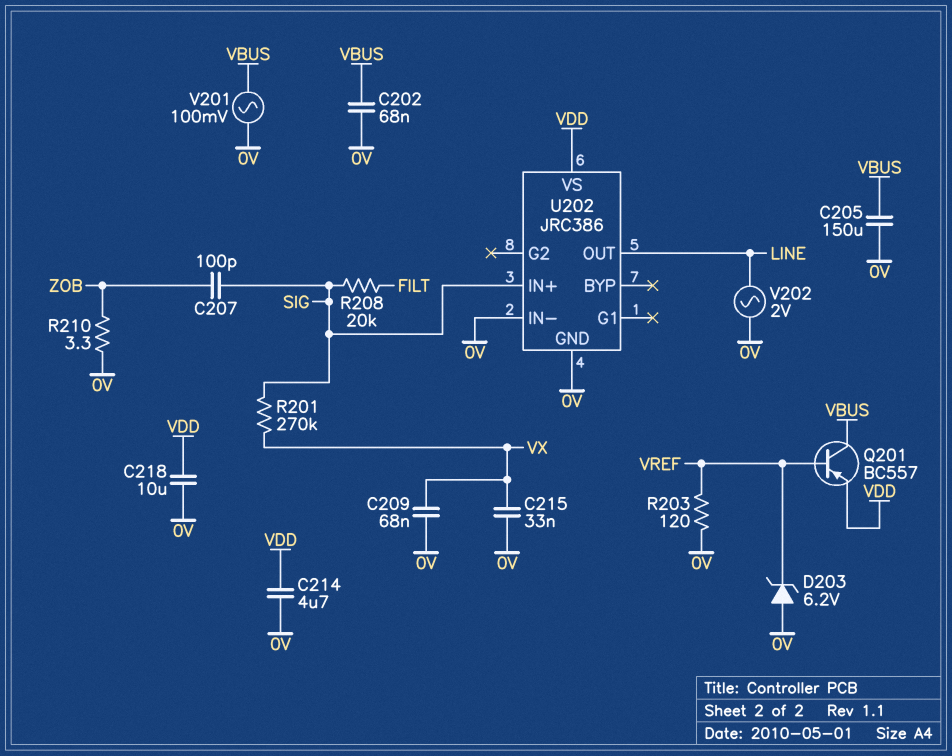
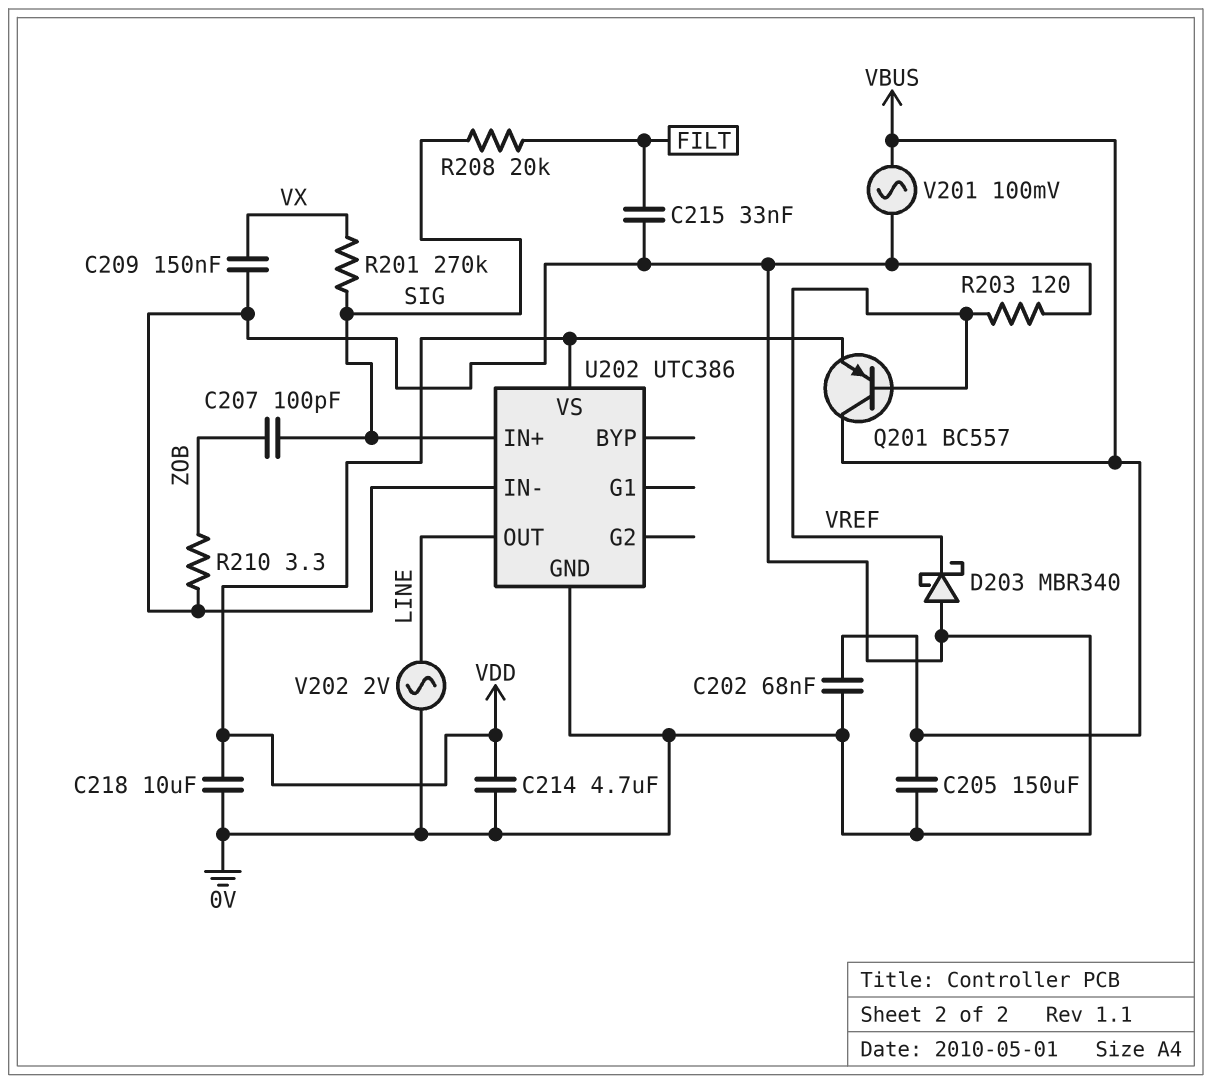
C209: 68nF (0V, VX) -> 150nF (0V, VX)
C215: 33nF (0V, VX) -> 33nF (0V, FILT)
D203: zener 6.2V (A 0V, K VREF) -> schottky MBR340 (A 0V, K VREF)
U202: JRC386 -> UTC386

